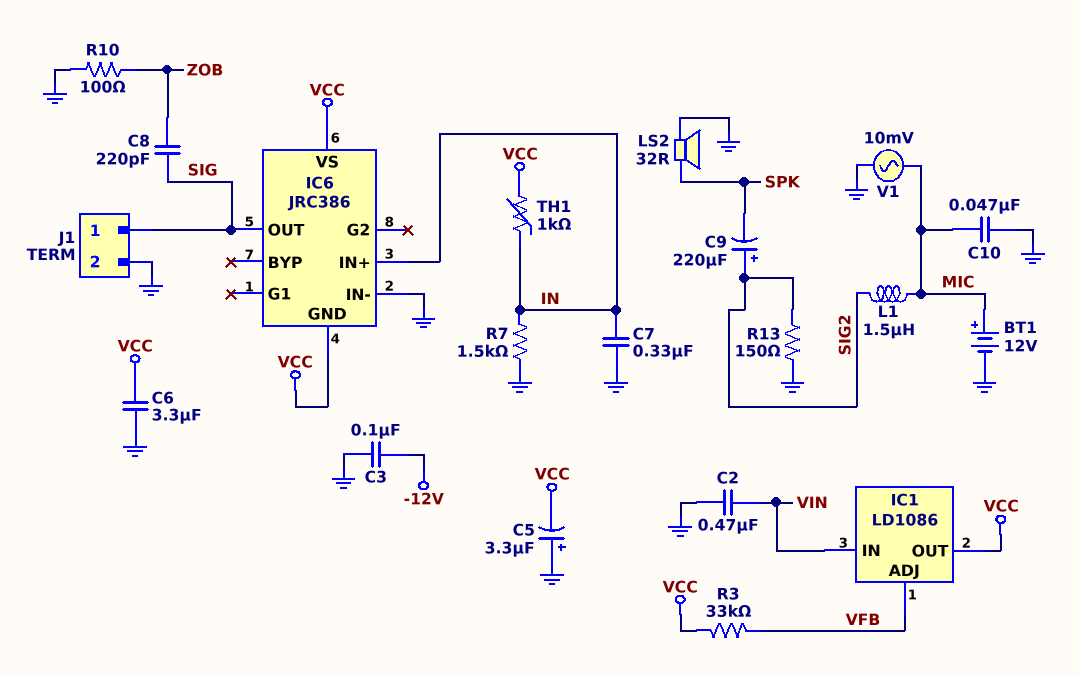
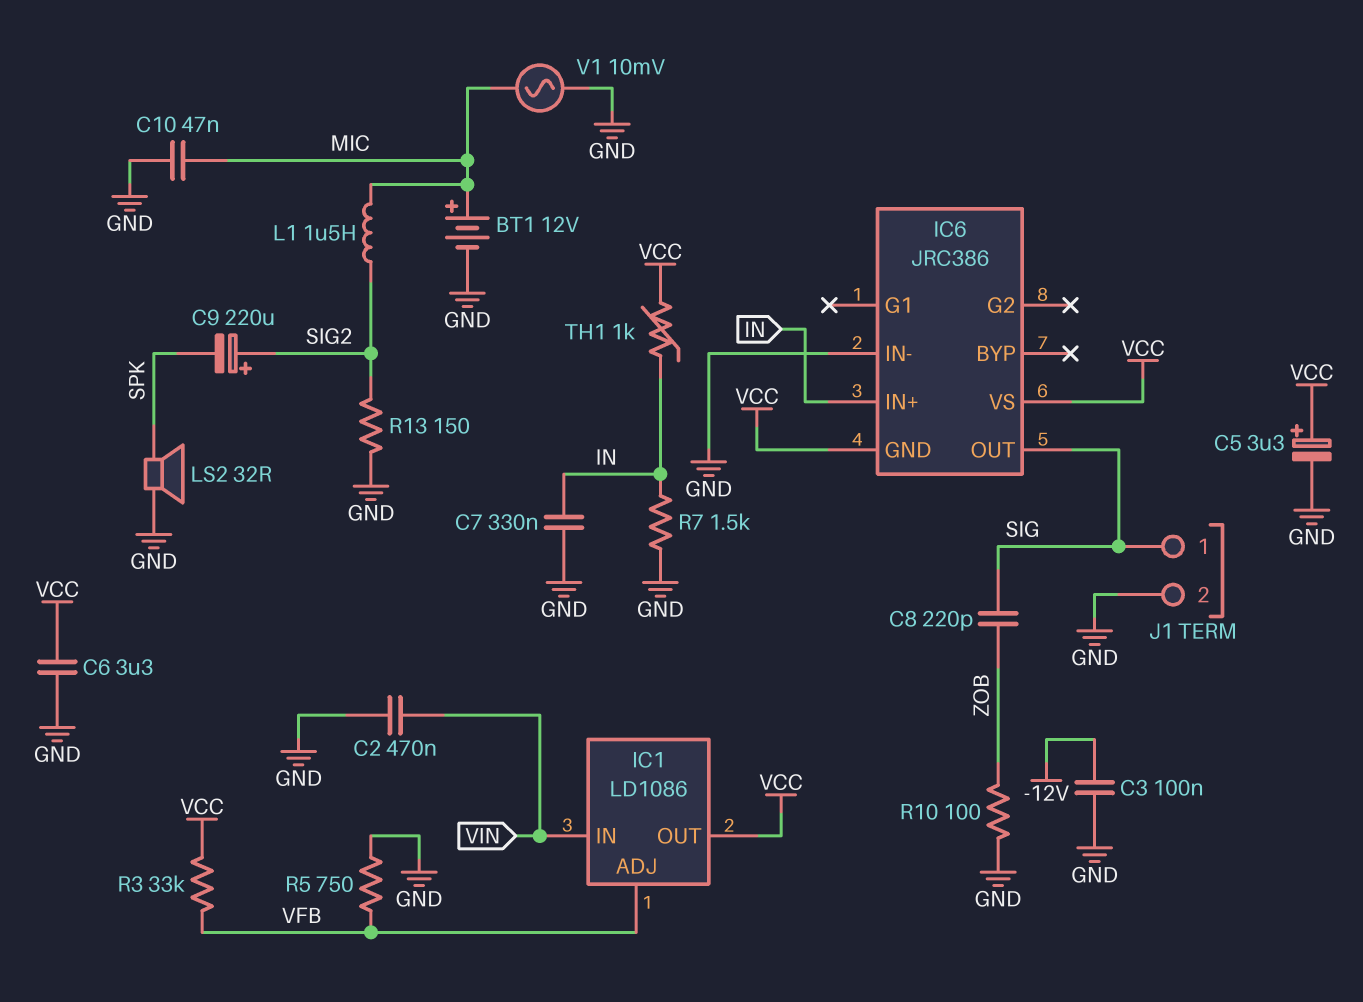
C5: 3.3uF (plus GND, minus VCC) -> 3.3uF (plus VCC, minus GND)
R5: none -> 750 (GND, VFB)

